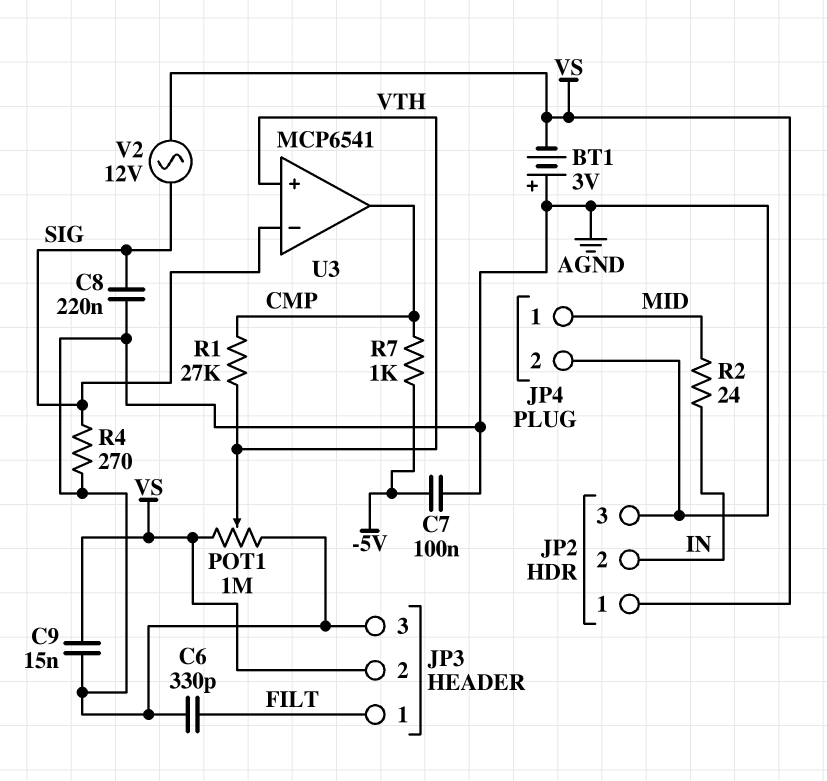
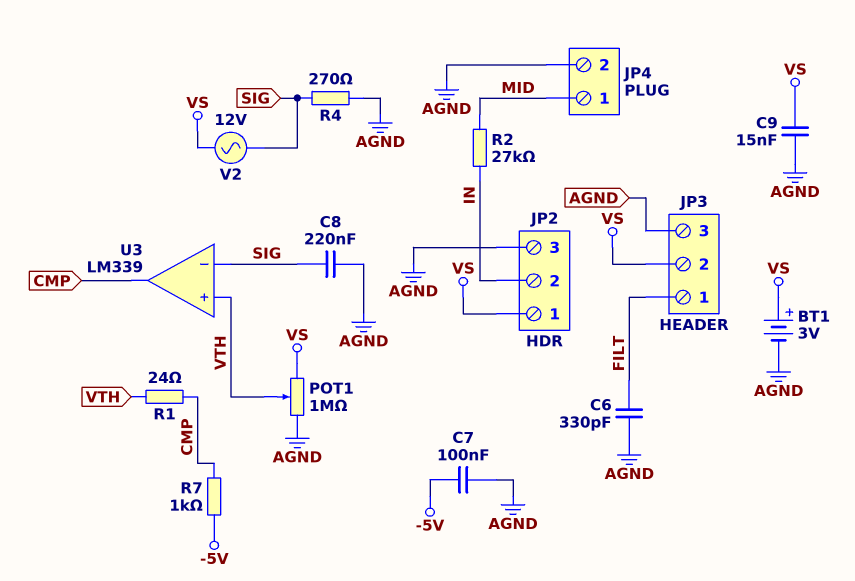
BT1: 3V (plus AGND, minus VS) -> 3V (plus VS, minus AGND)
R1: 27k (CMP, VTH) -> 24 (CMP, VTH)
R2: 24 (IN, MID) -> 27k (IN, MID)
U3: MCP6541 -> LM339

